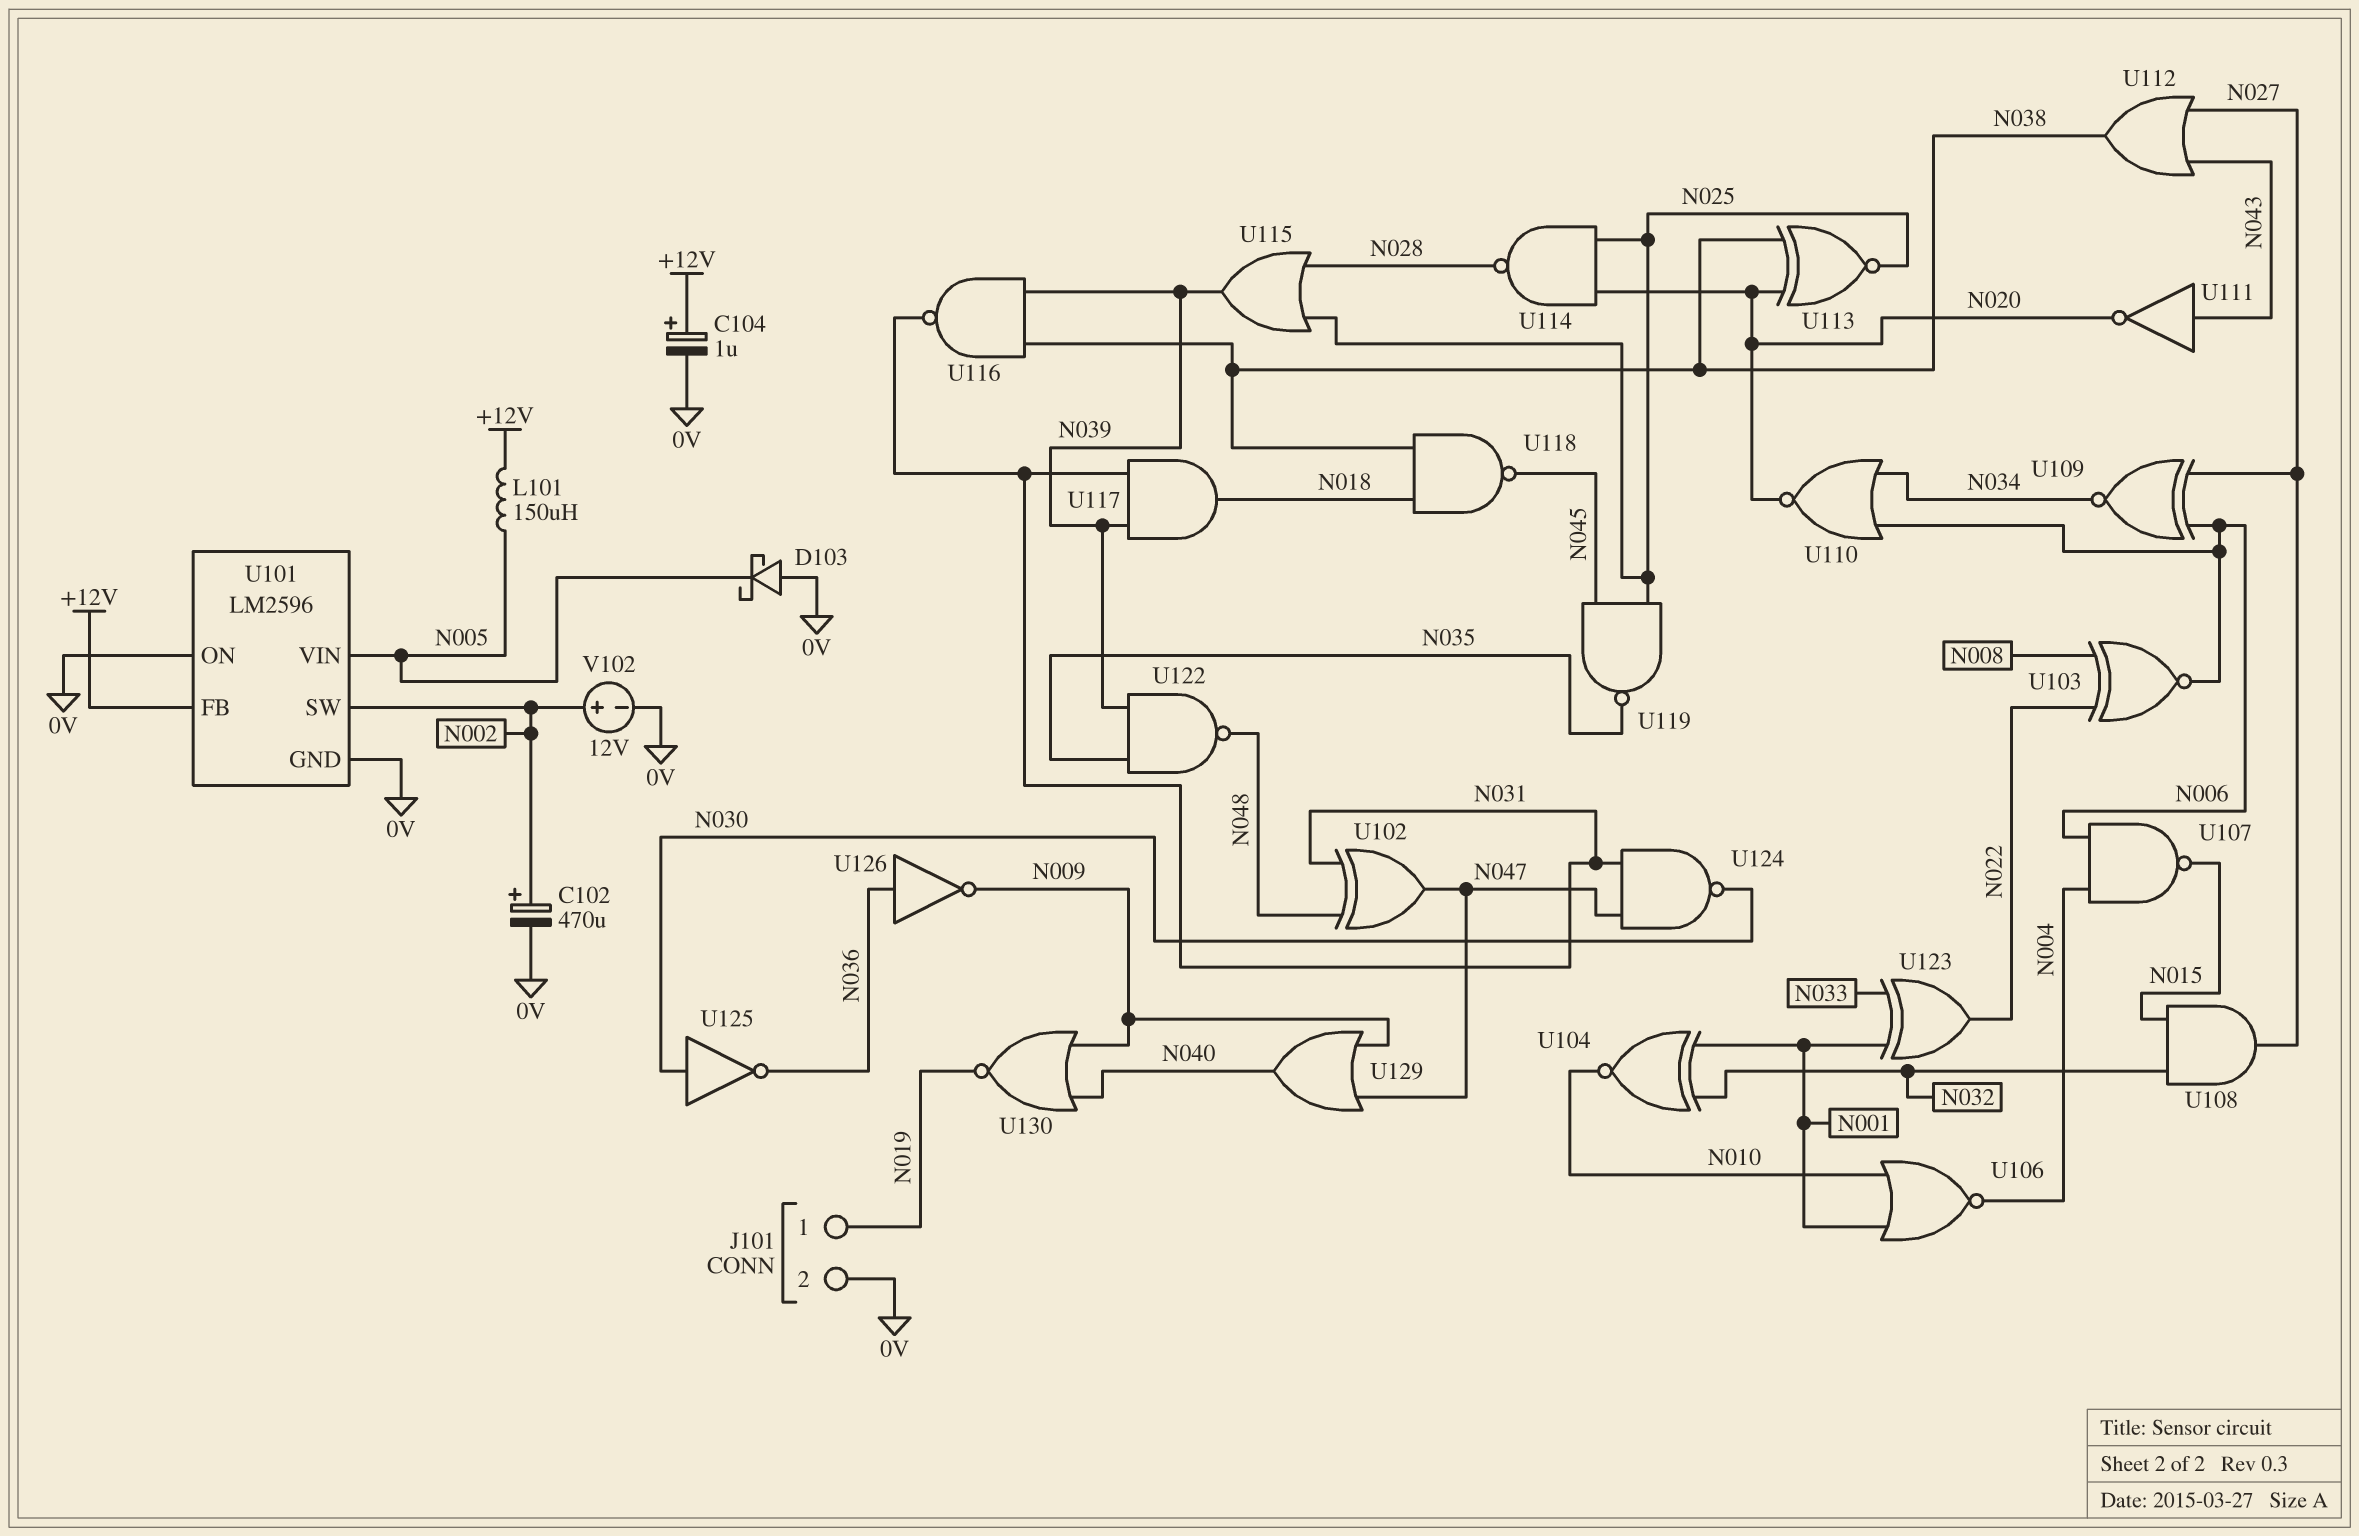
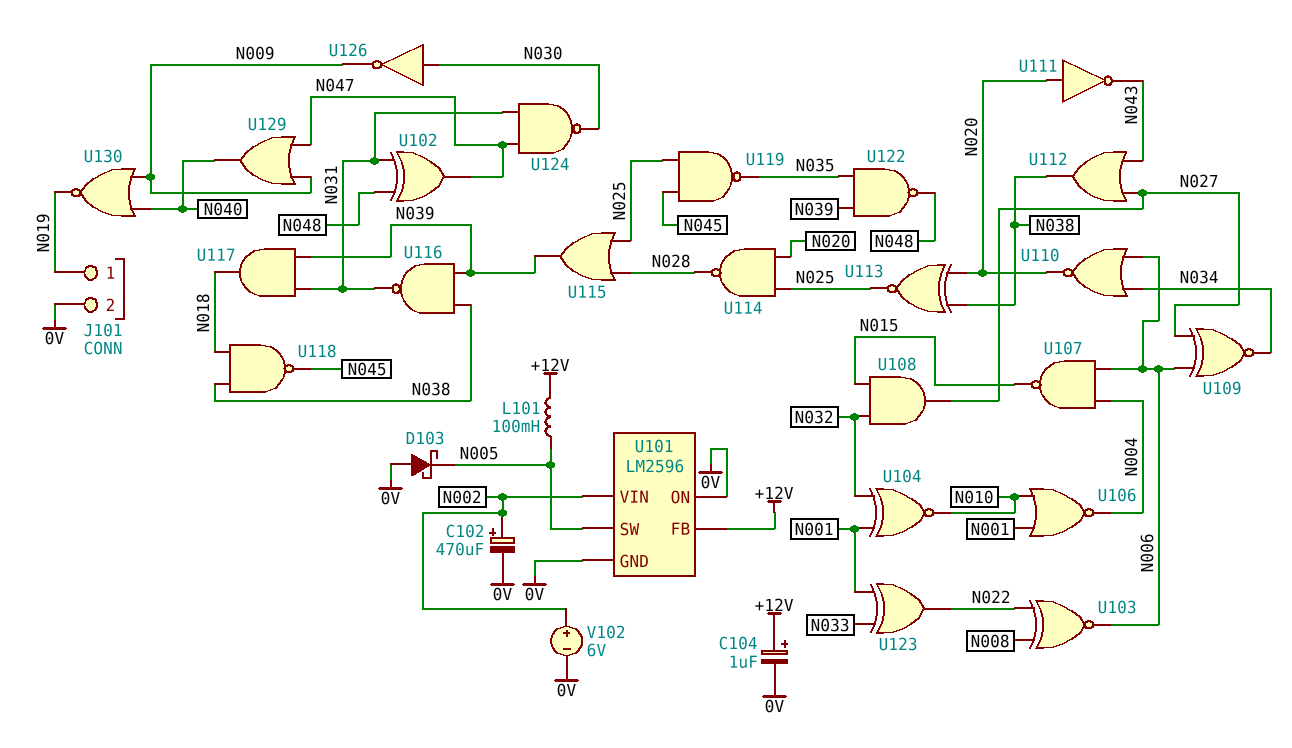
L101: 150uH (+12V, N005) -> 100mH (+12V, N005)
U101 pin SW: N002 -> N005
U101 pin VIN: N005 -> N002
U111: NOT (in N043, out N020) -> NOT (in N020, out N043)
U125: NOT (in N030, out N036) -> none
U126: NOT (in N036, out N009) -> NOT (in N030, out N009)
V102: 12V (plus N002, minus 0V) -> 6V (plus N002, minus 0V)

